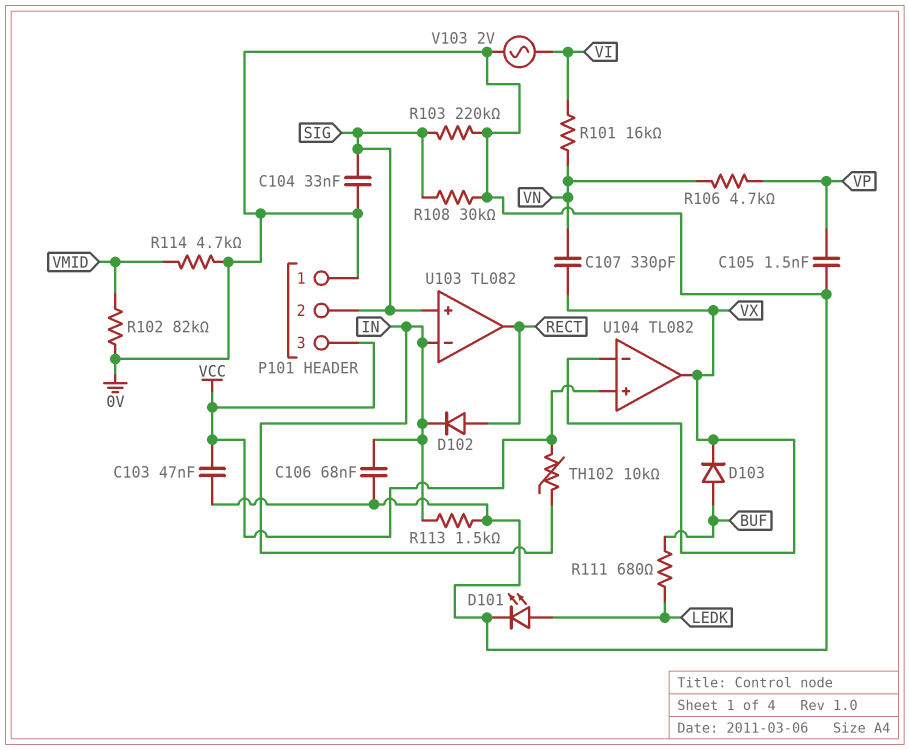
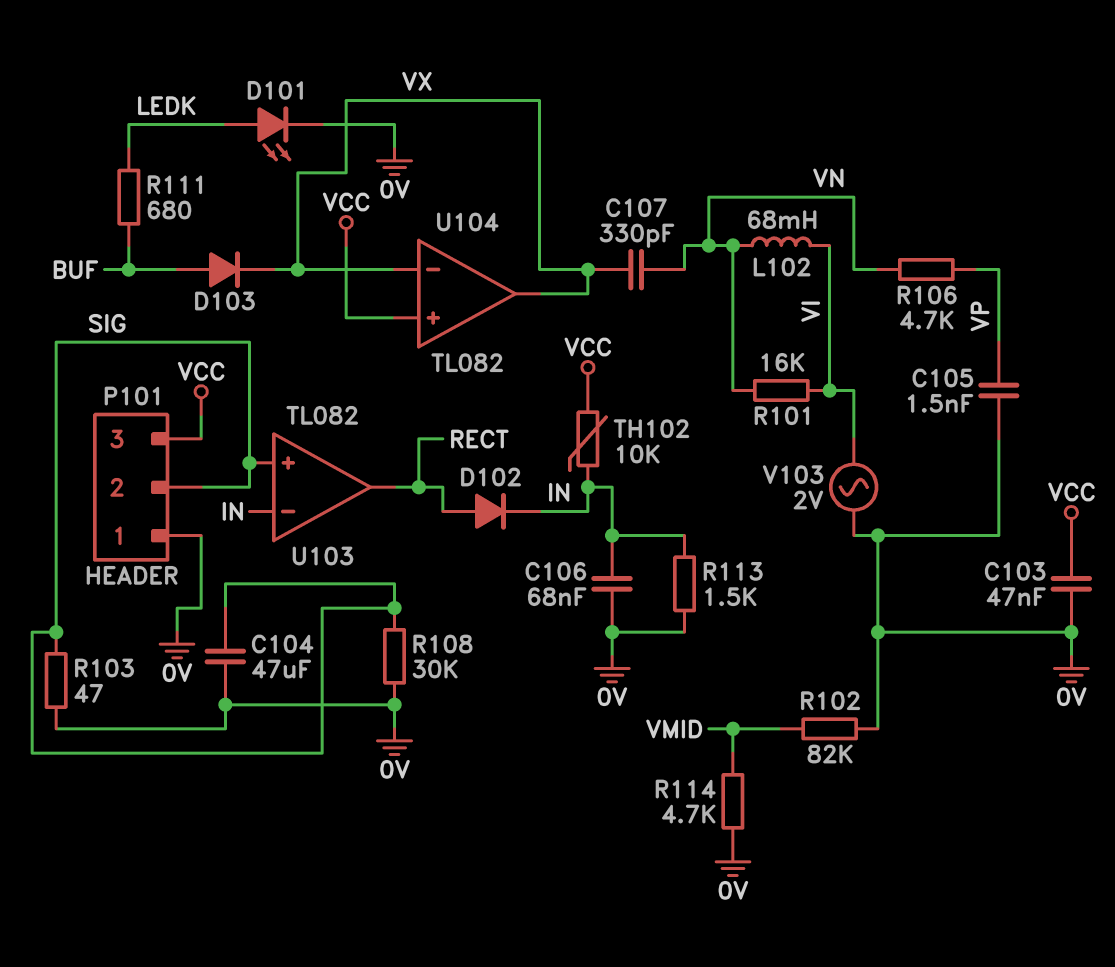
C104: 33nF (0V, SIG) -> 47uF (0V, SIG)
L102: none -> 68mH (VI, VN)
R103: 220k (0V, SIG) -> 47 (0V, SIG)

